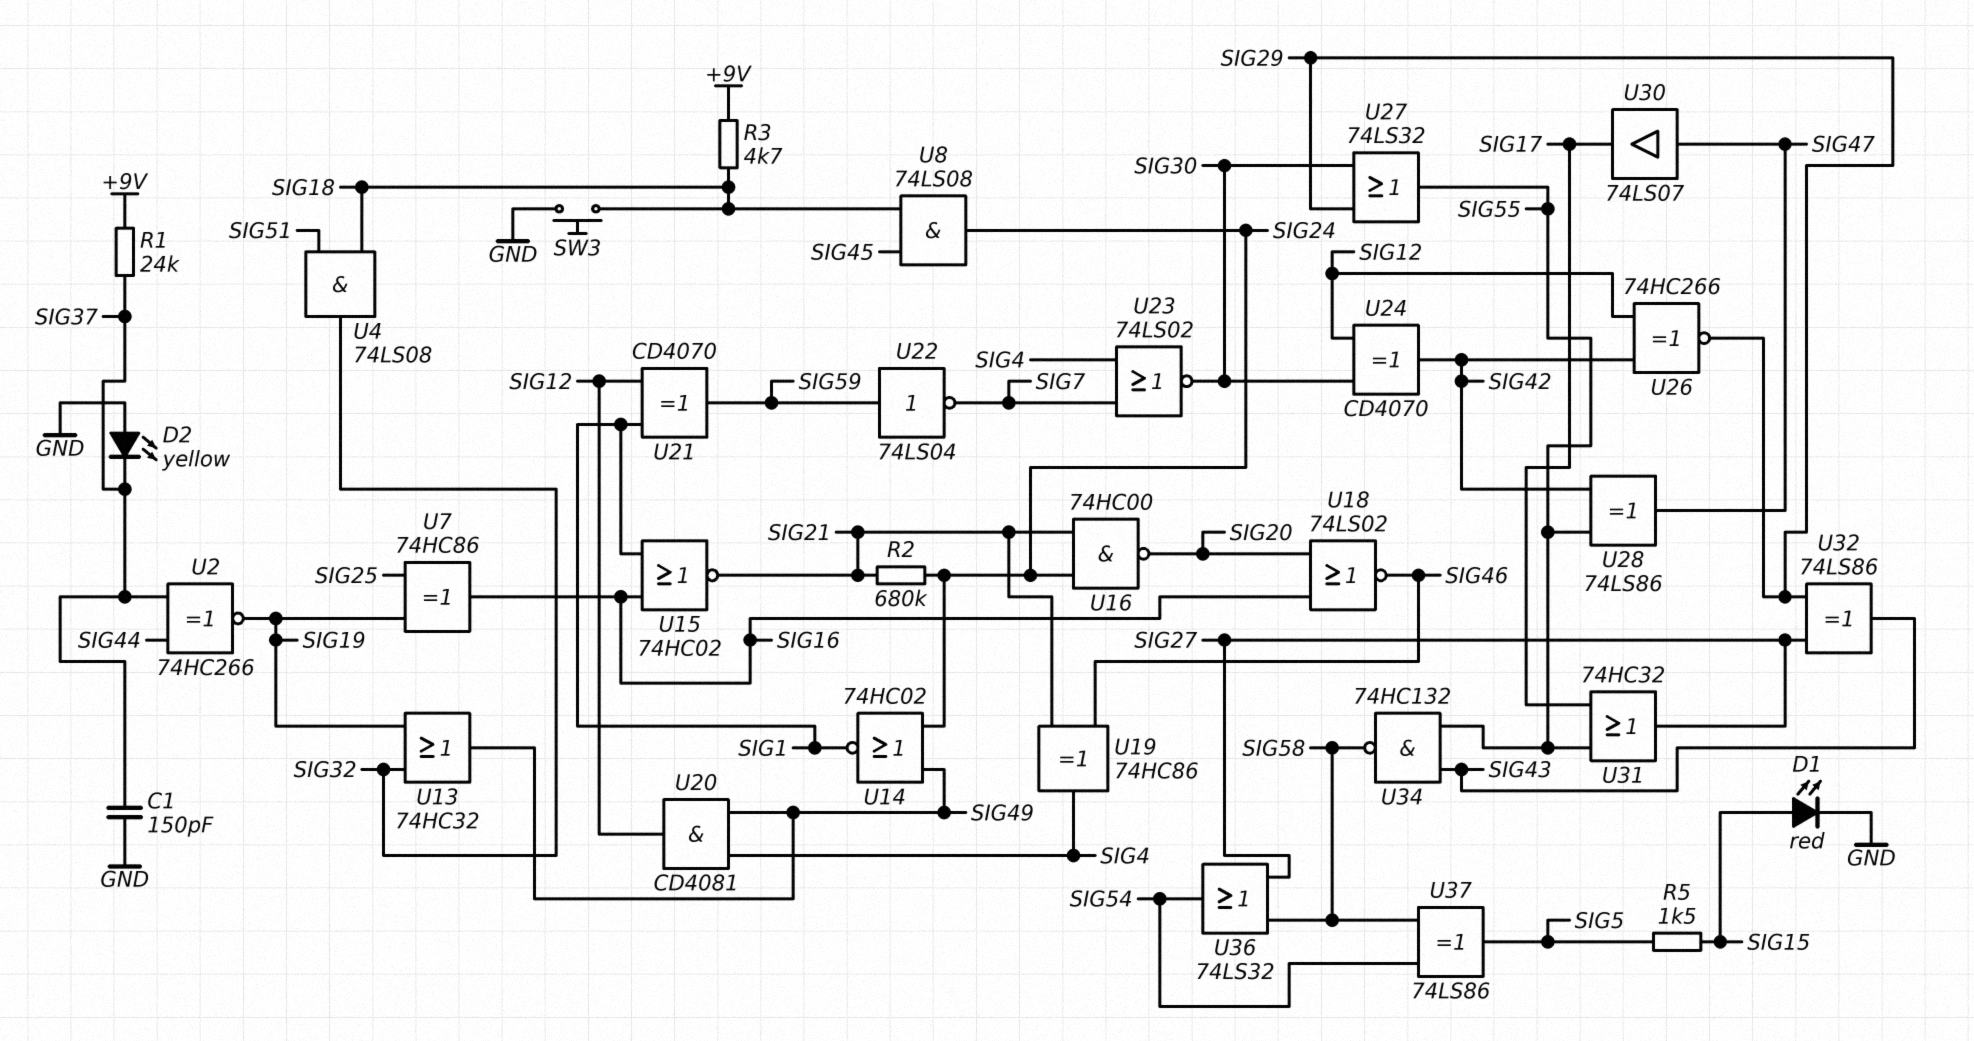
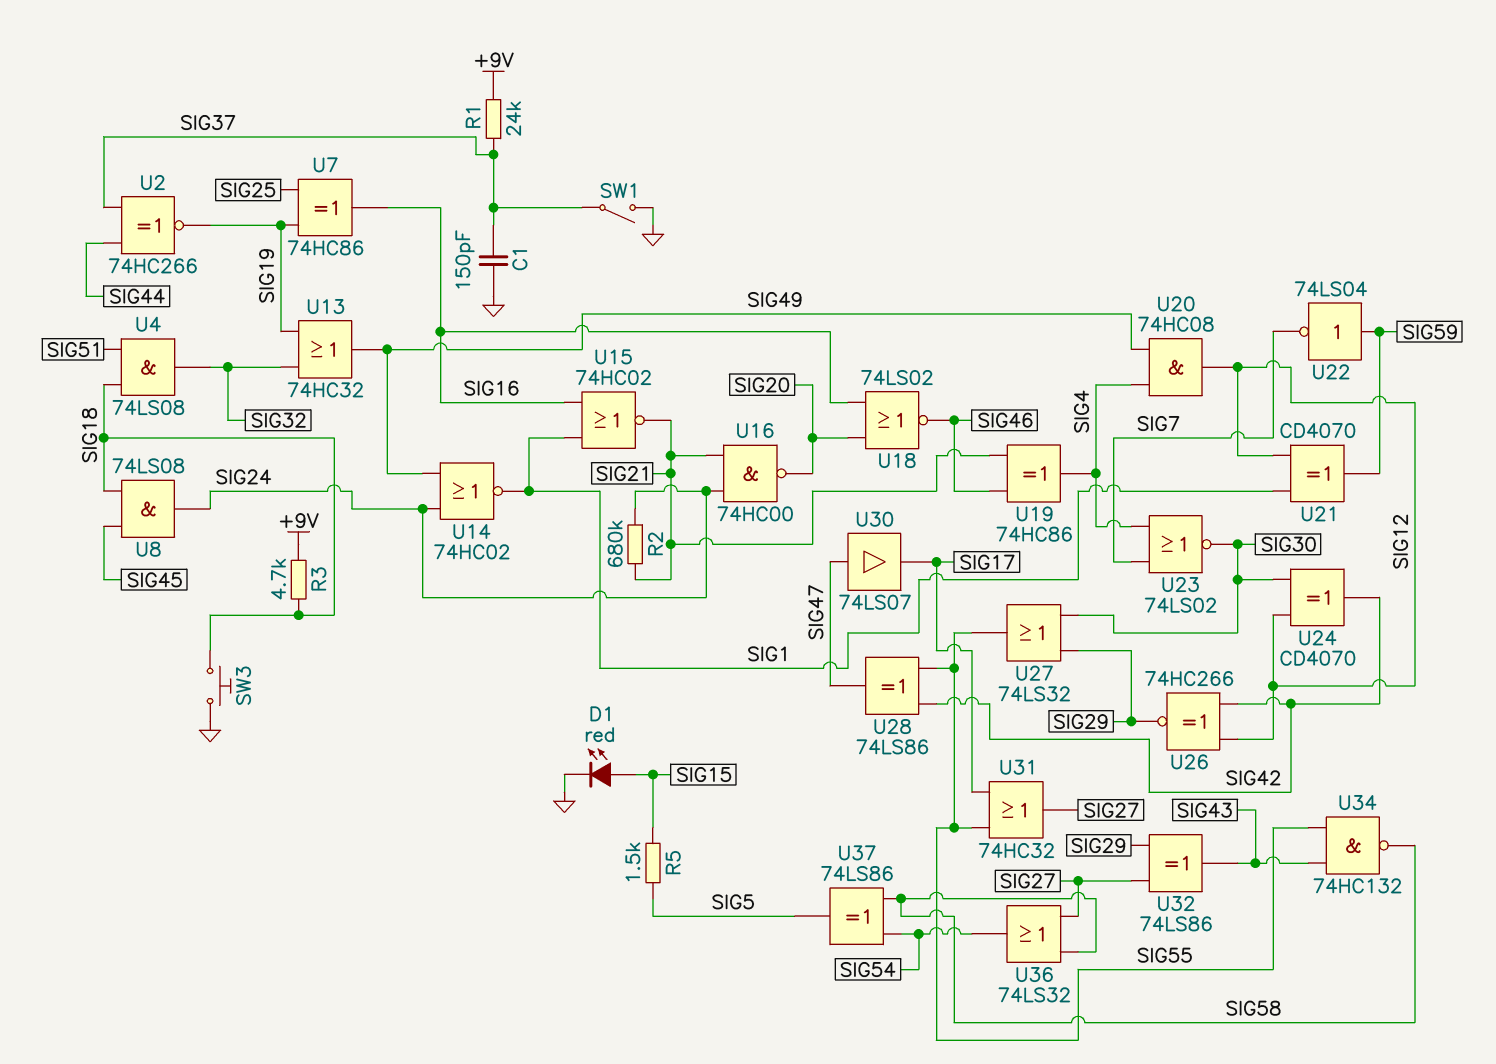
D2: LED yellow (A GND, K SIG37) -> none
SW1: none -> switch (GND, SIG37)
U20: AND CD4081 (in SIG4, in SIG49, out SIG12) -> AND 74HC08 (in SIG4, in SIG49, out SIG12)

